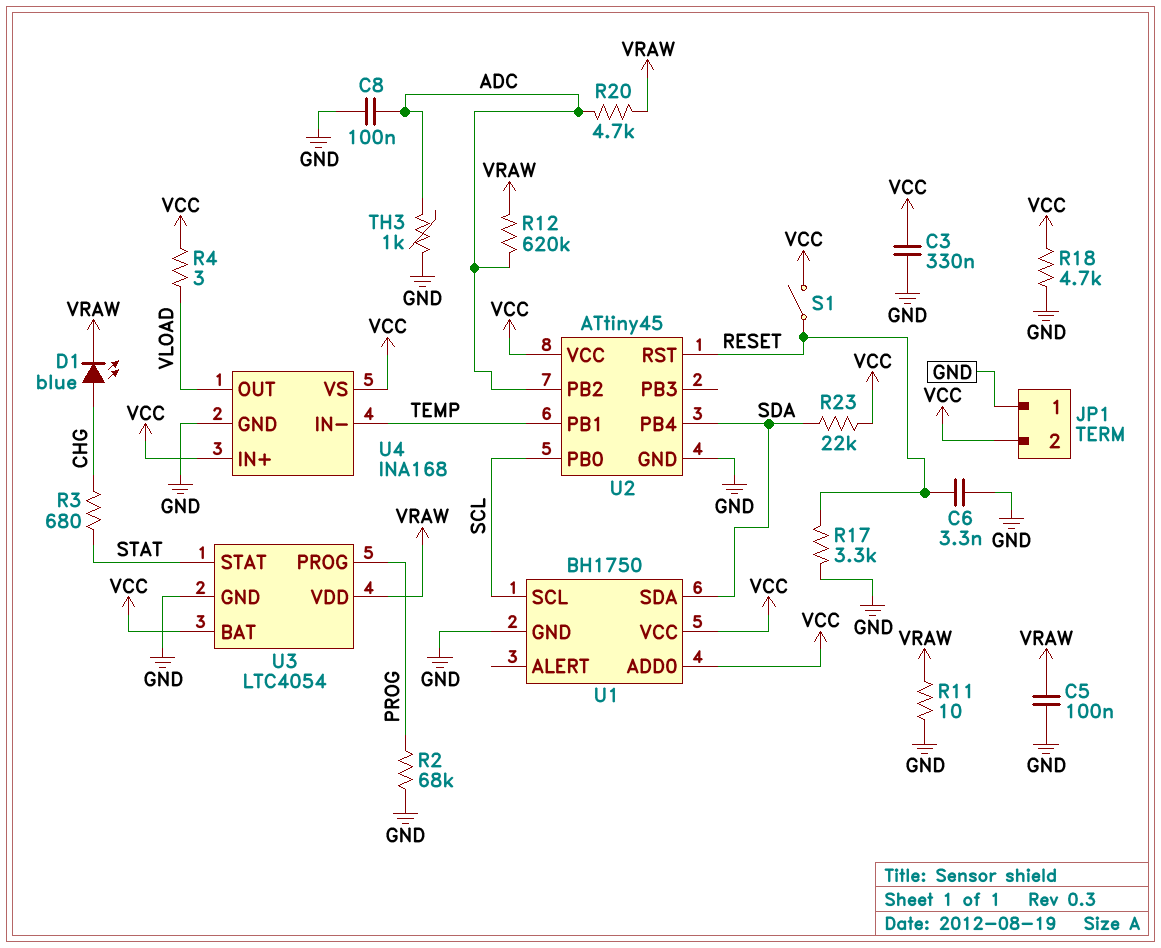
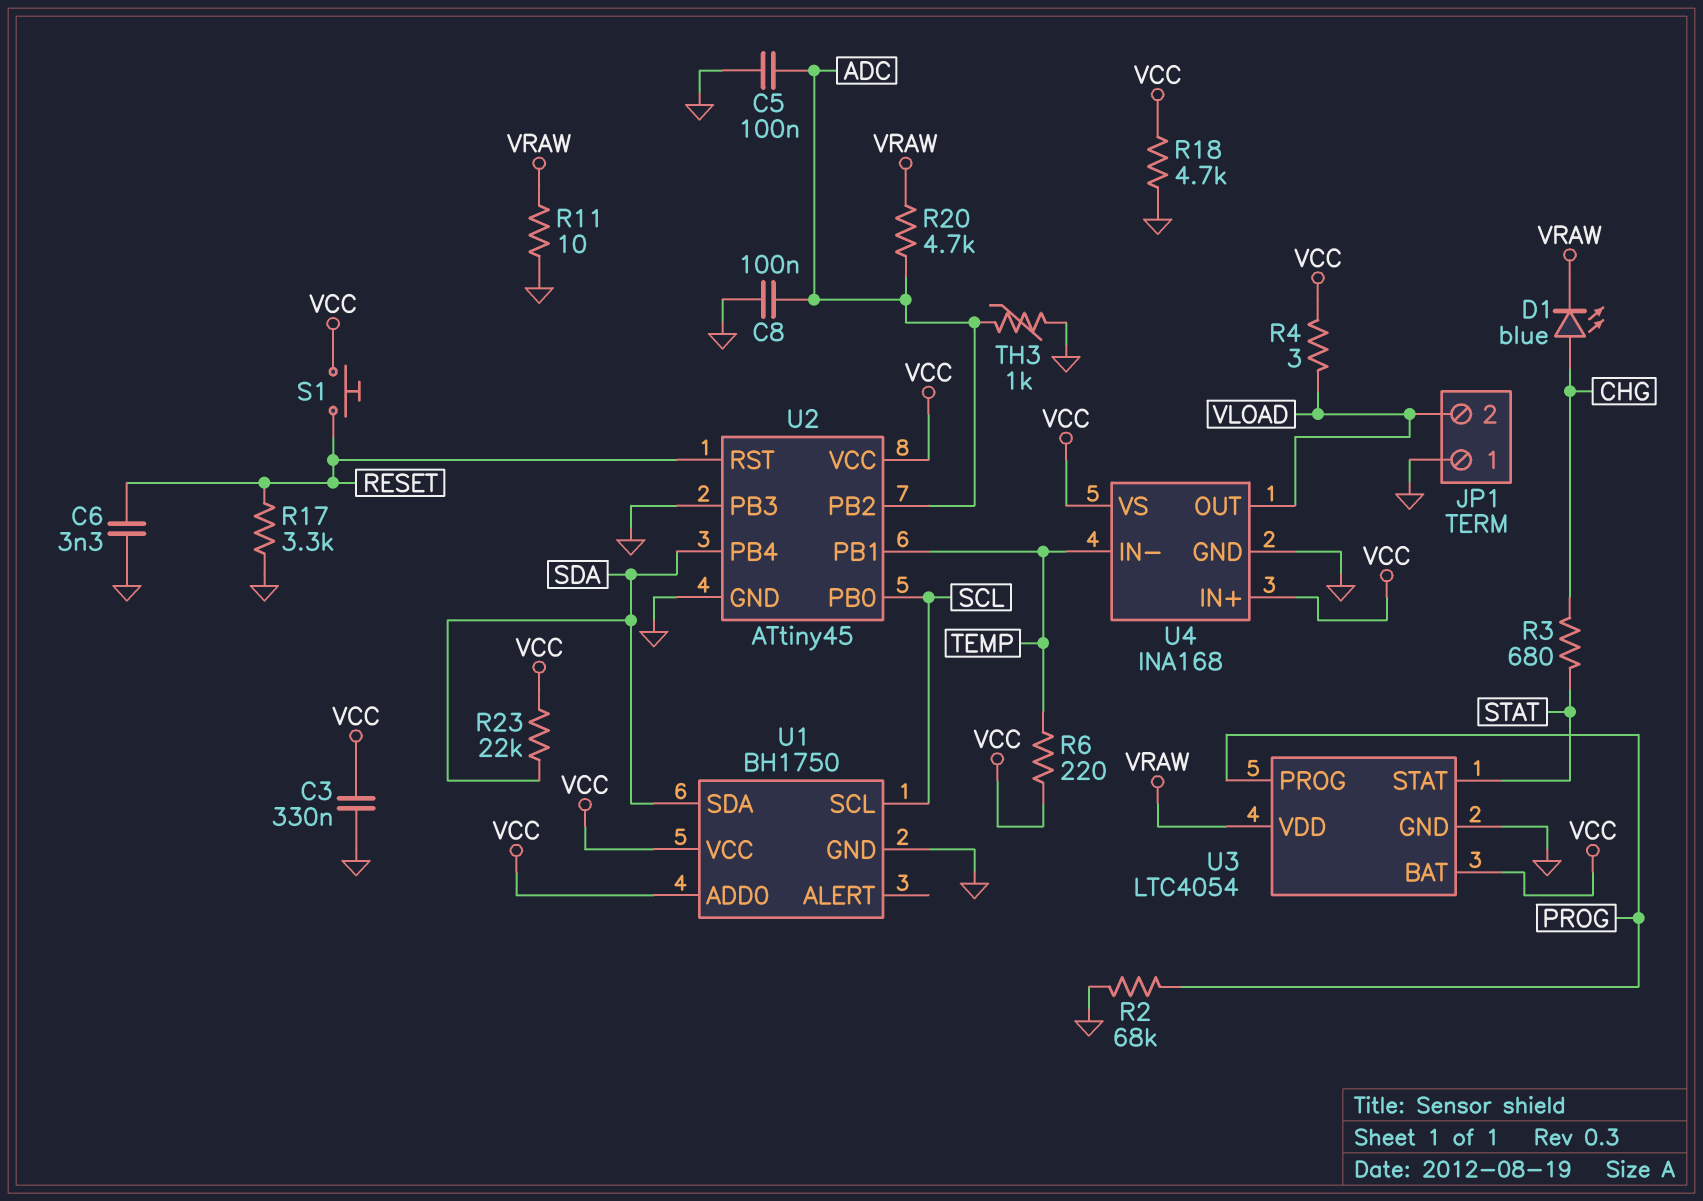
C5: 100nF (GND, VRAW) -> 100nF (ADC, GND)
JP1 pin 2: VCC -> VLOAD
R6: none -> 220 (TEMP, VCC)
R12: 620k (ADC, VRAW) -> none
S1: switch (RESET, VCC) -> button (RESET, VCC)
U2 pin PB3: none -> GND

